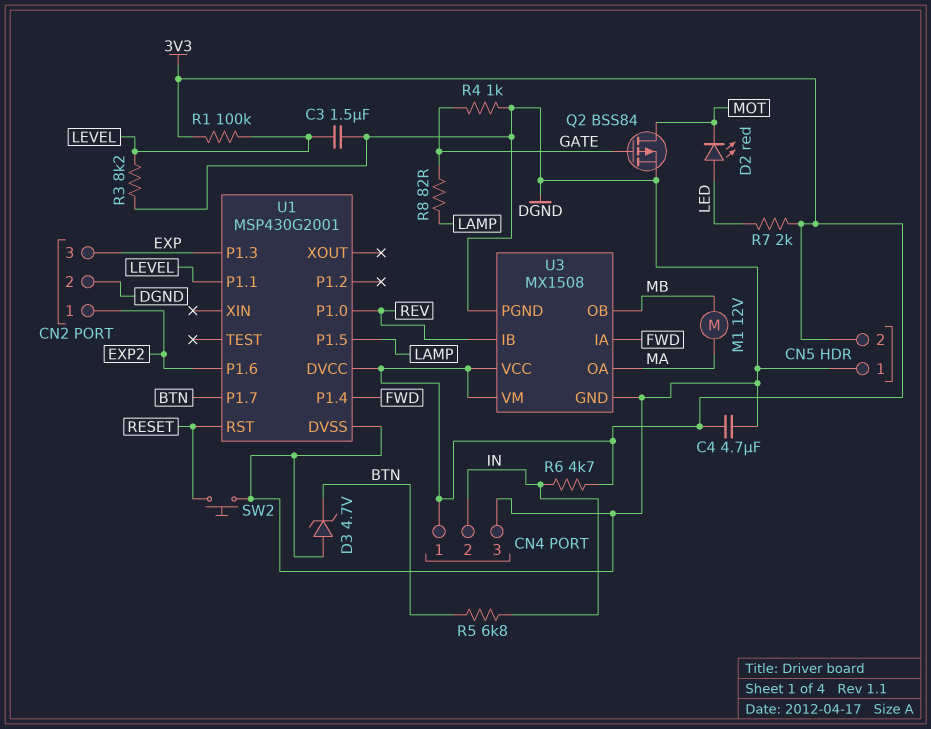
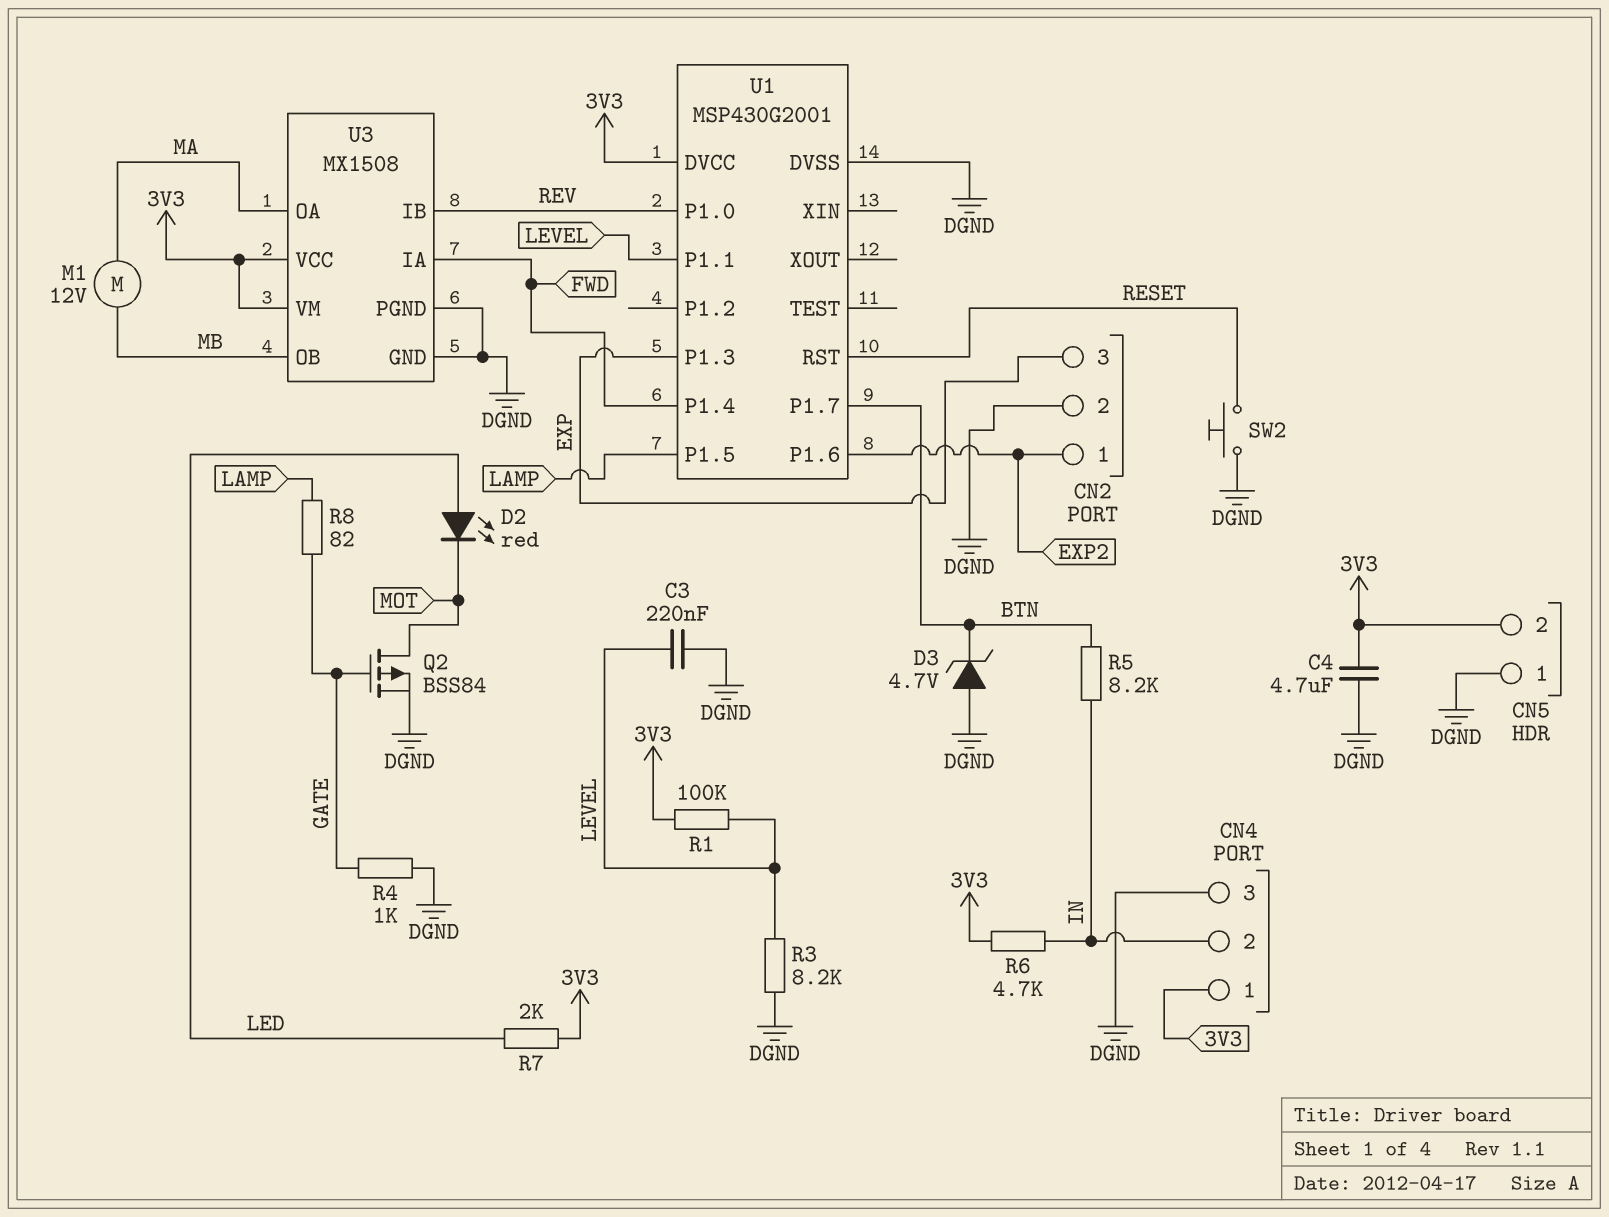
C3: 1.5uF (DGND, LEVEL) -> 220nF (DGND, LEVEL)
R5: 6.8k (BTN, IN) -> 8.2k (BTN, IN)

